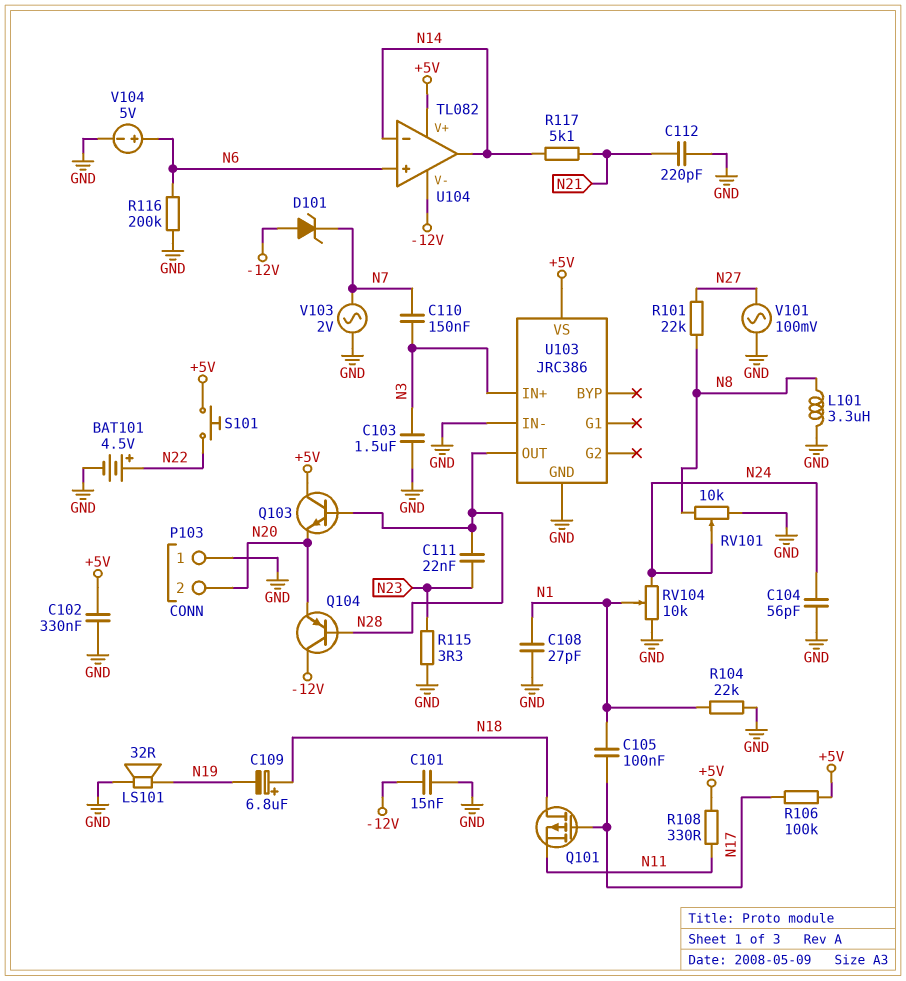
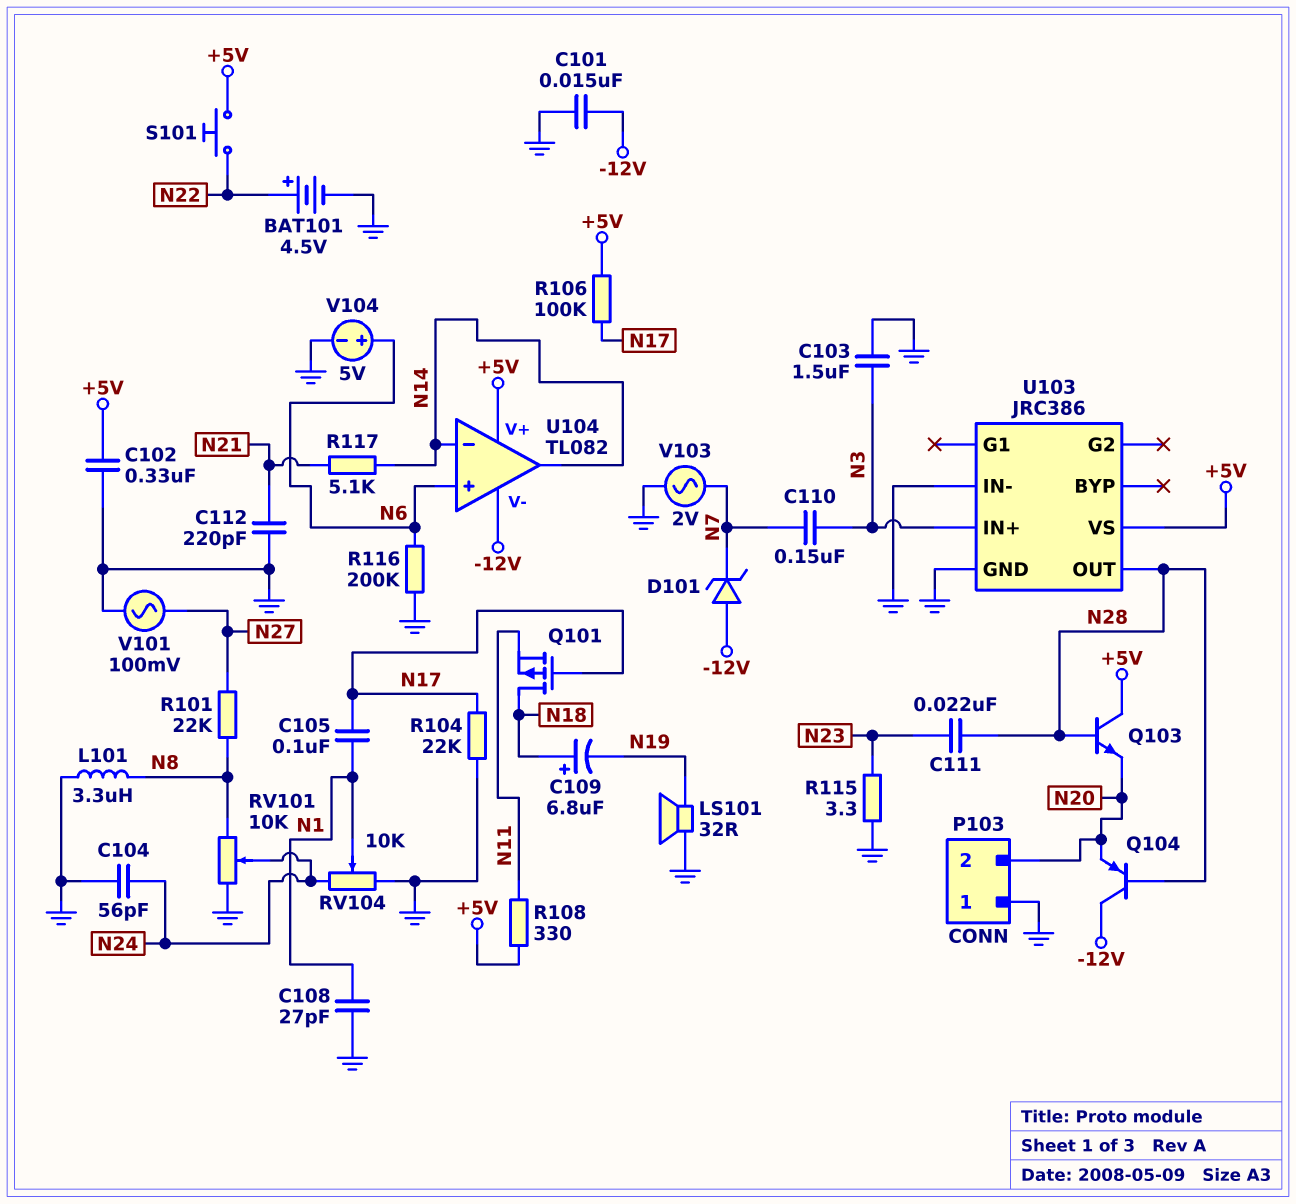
R104: 22k (GND, N1) -> 22k (GND, N17)

